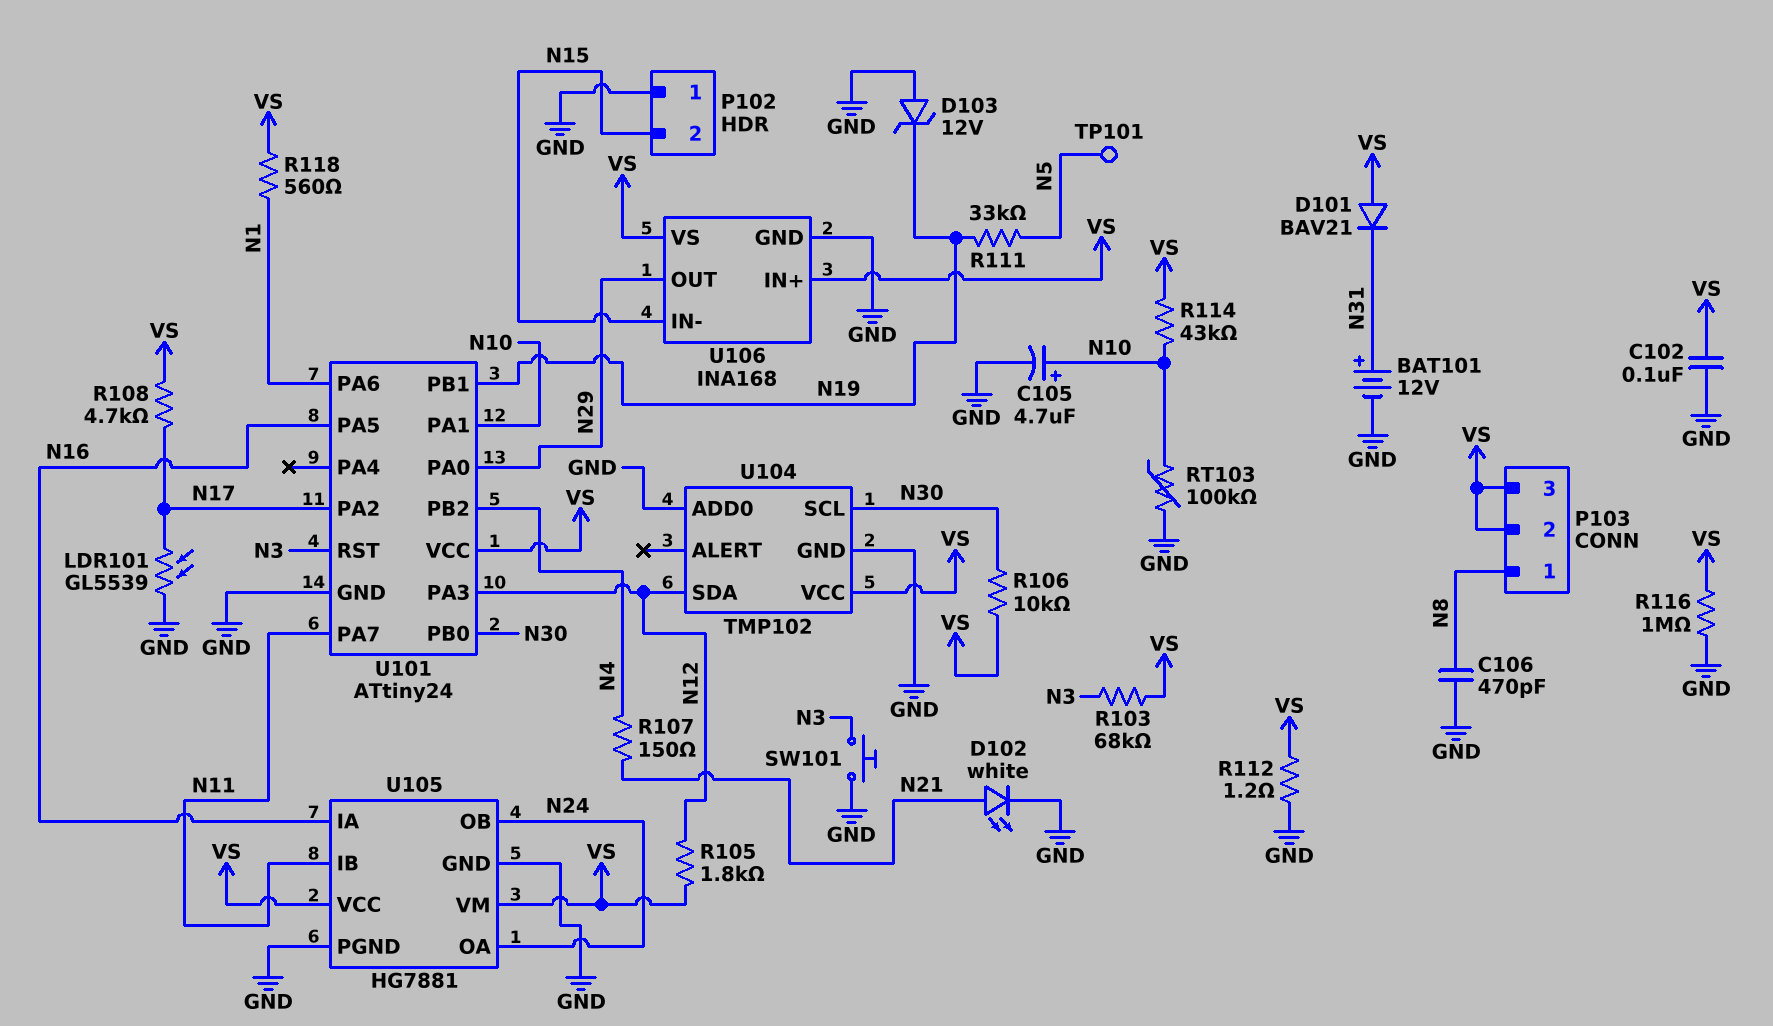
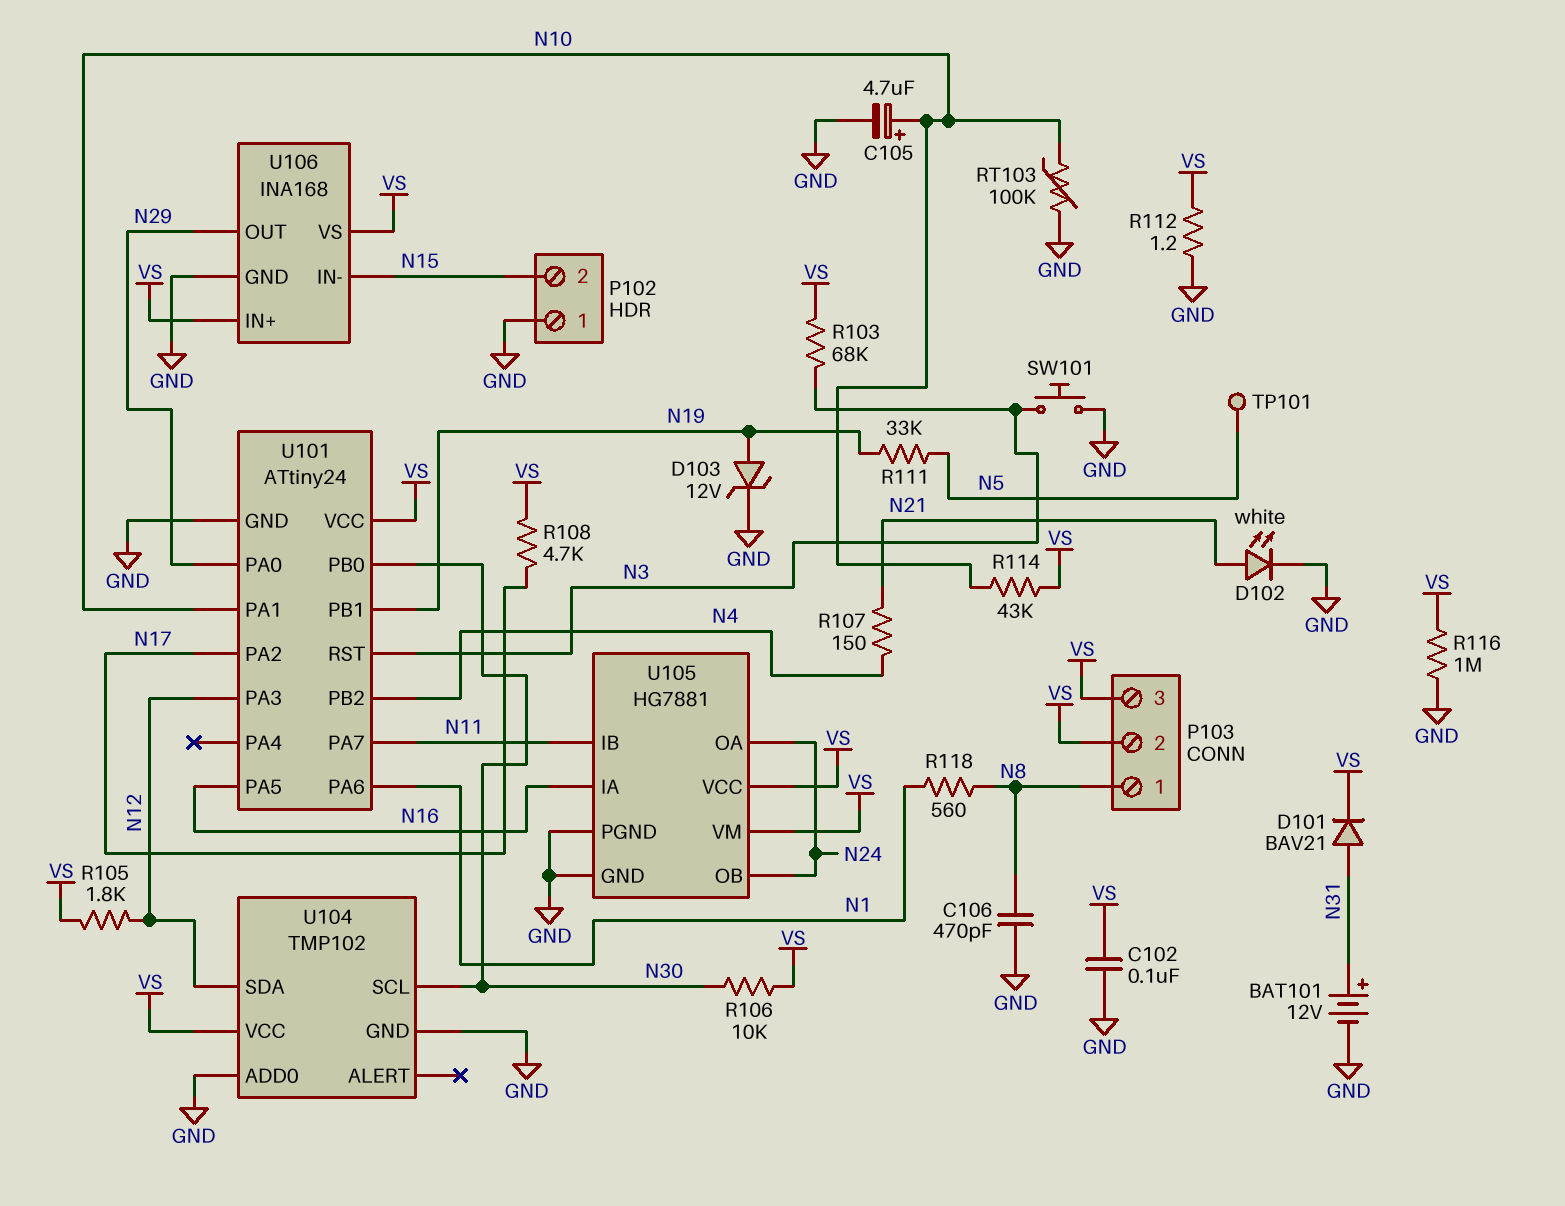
D101: diode BAV21 (A VS, K N31) -> diode BAV21 (A N31, K VS)
D103: zener 12V (A GND, K N19) -> zener 12V (A N19, K GND)
LDR101: GL5539 (GND, N17) -> none
R118: 560 (N1, VS) -> 560 (N1, N8)

